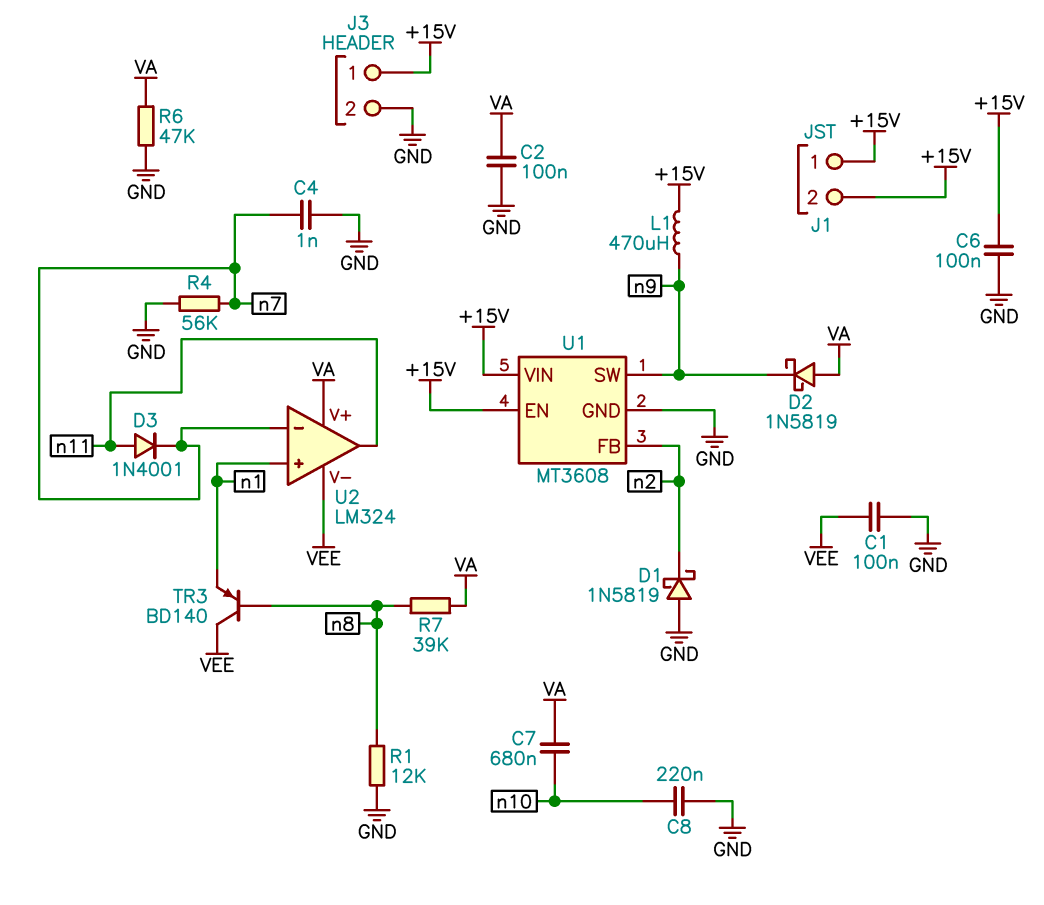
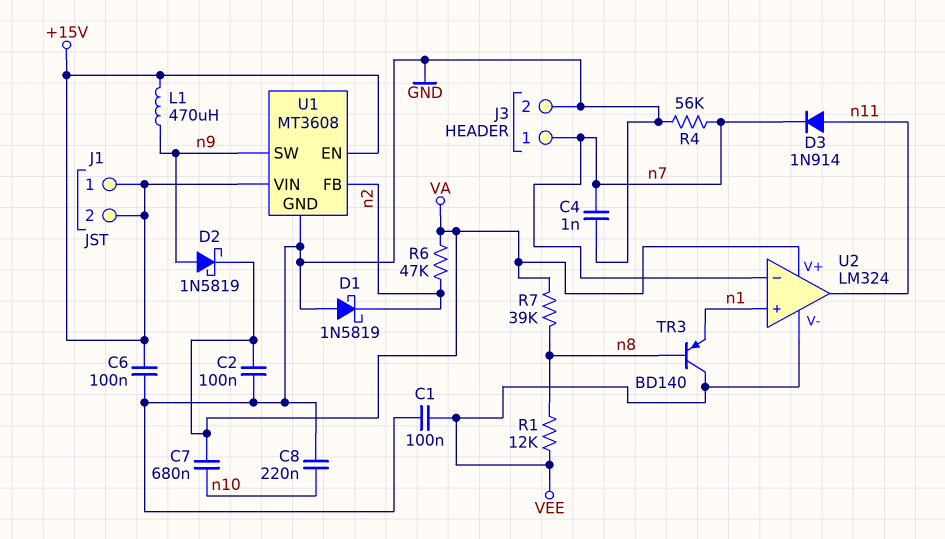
D2: schottky 1N5819 (A VA, K n9) -> schottky 1N5819 (A n9, K VA)
D3: diode 1N4001 (A n11, K n7) -> diode 1N914 (A n11, K n7)
J3 pin 1: +15V -> n7
R1: 12k (GND, n8) -> 12k (VEE, n8)
R6: 47k (GND, VA) -> 47k (VA, n2)

